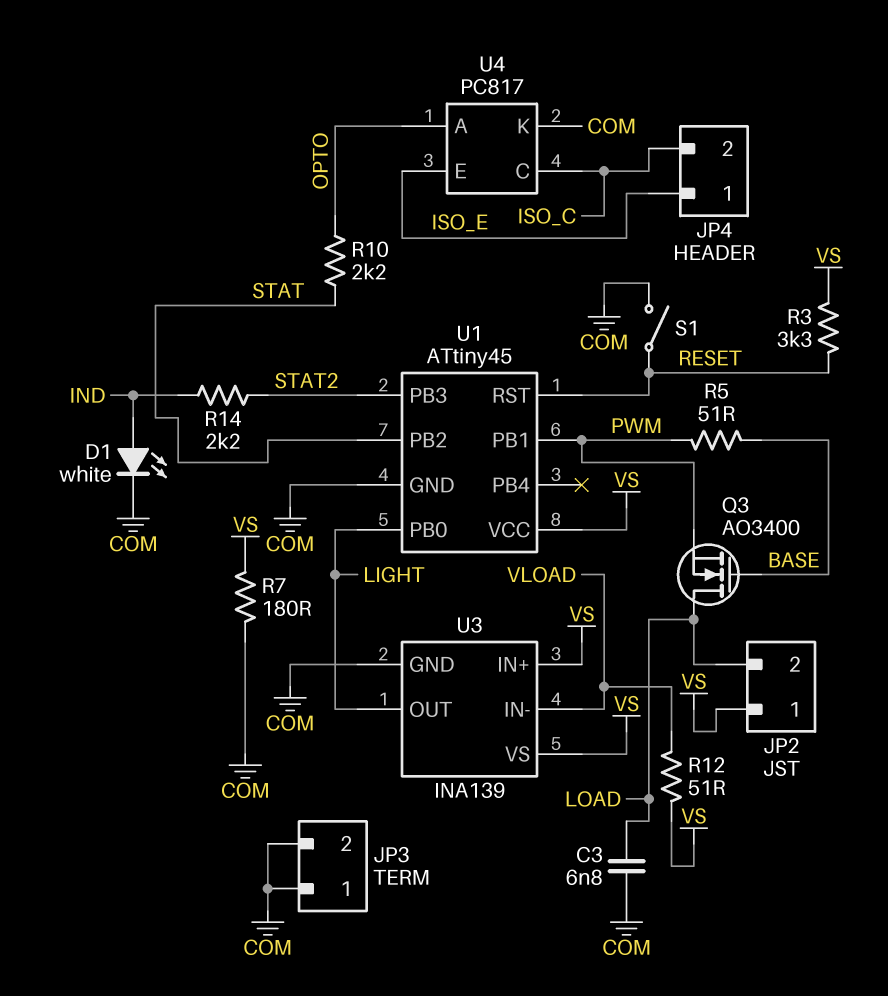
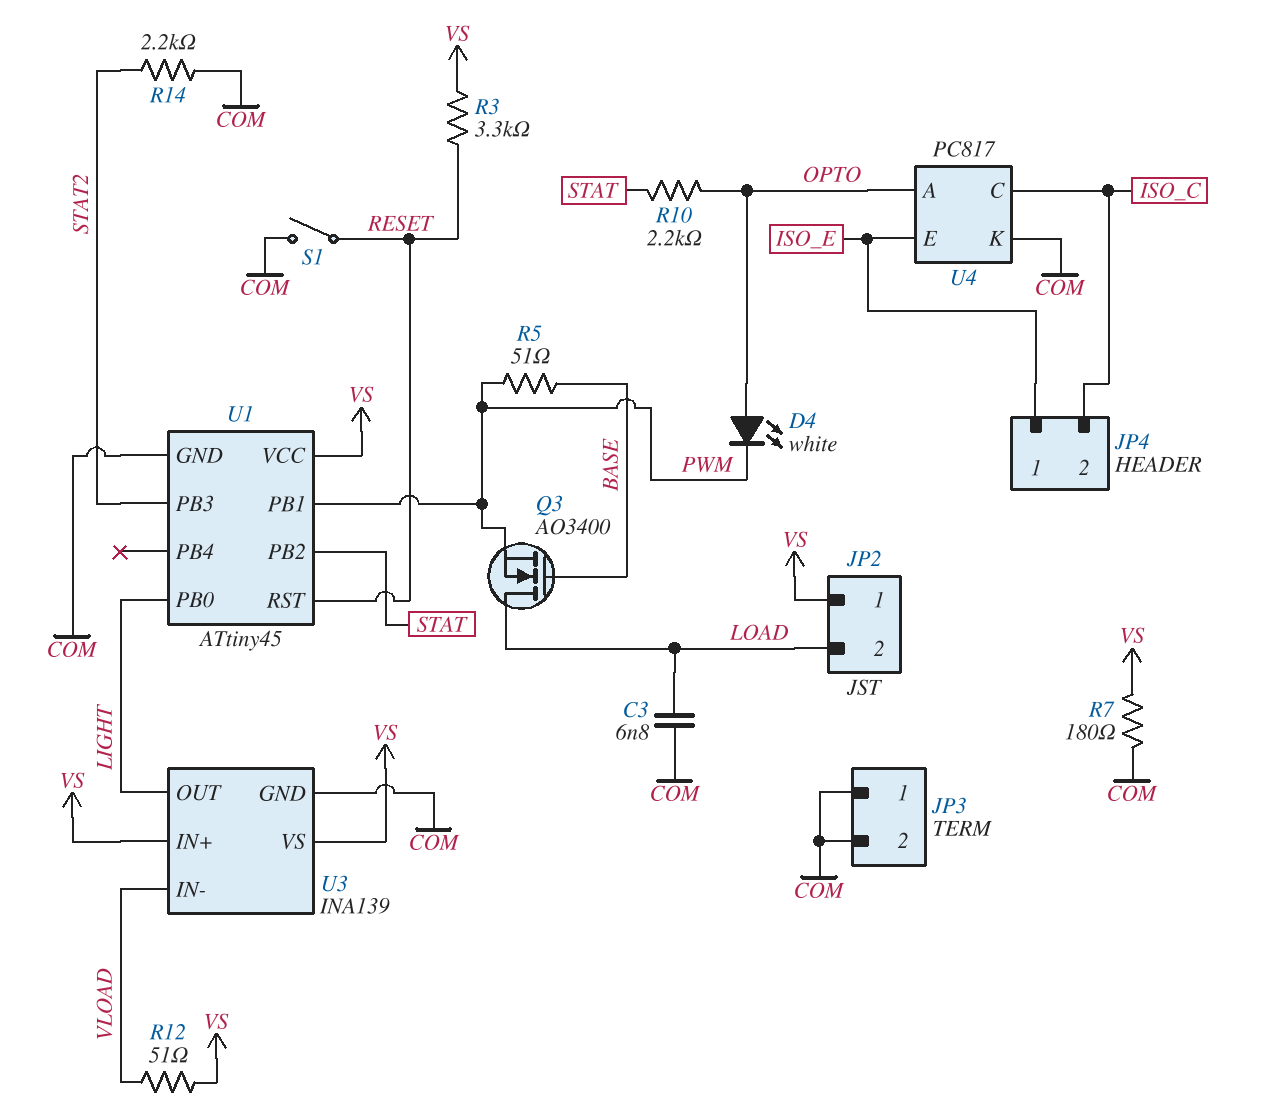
D1: LED white (A IND, K COM) -> none
D4: none -> LED white (A OPTO, K PWM)
R14: 2.2k (IND, STAT2) -> 2.2k (COM, STAT2)

